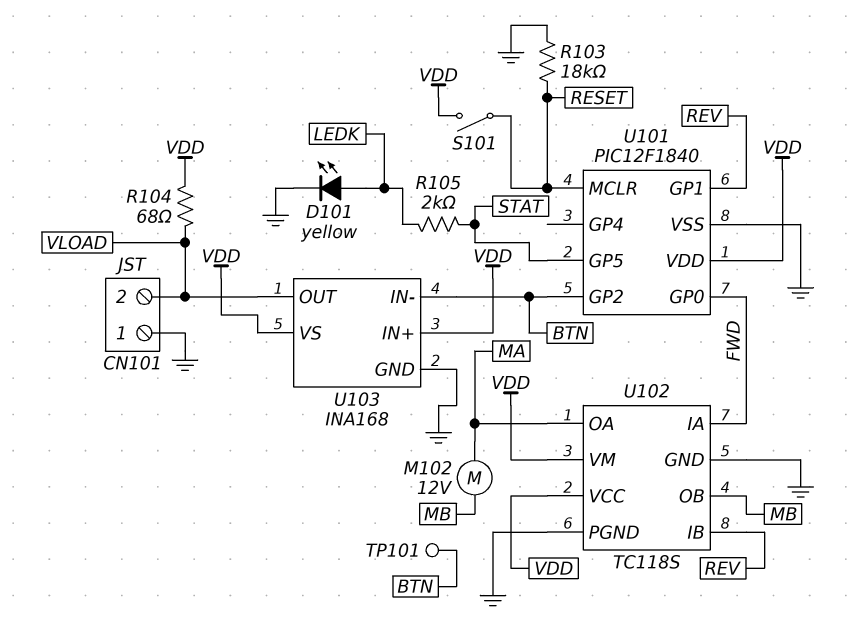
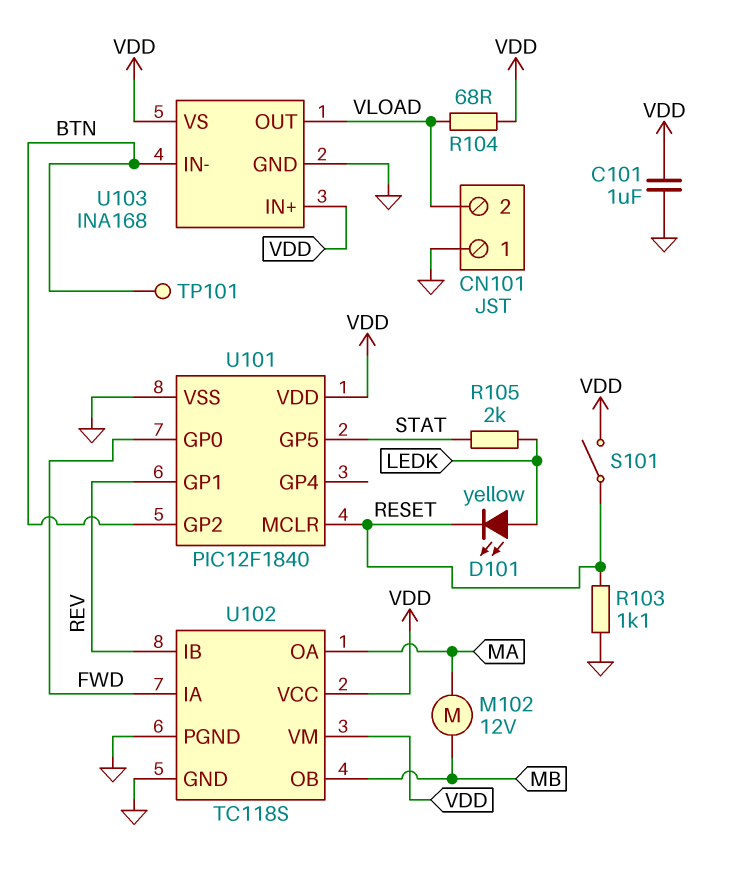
C101: none -> 1uF (GND, VDD)
D101: LED yellow (A LEDK, K GND) -> LED yellow (A LEDK, K RESET)
R103: 18k (GND, RESET) -> 1.1k (GND, RESET)

